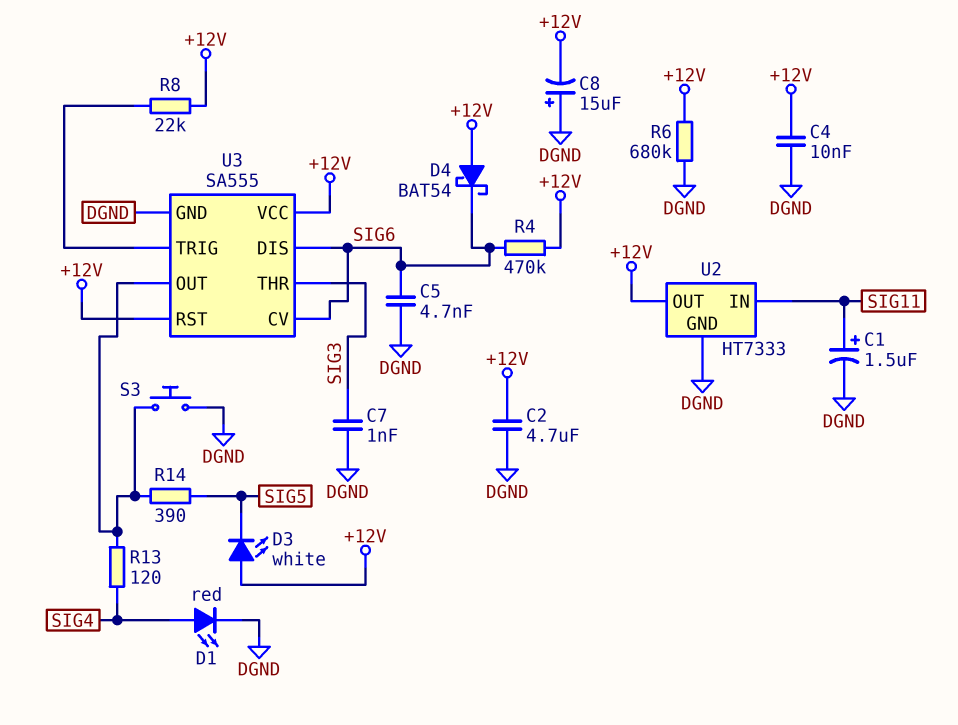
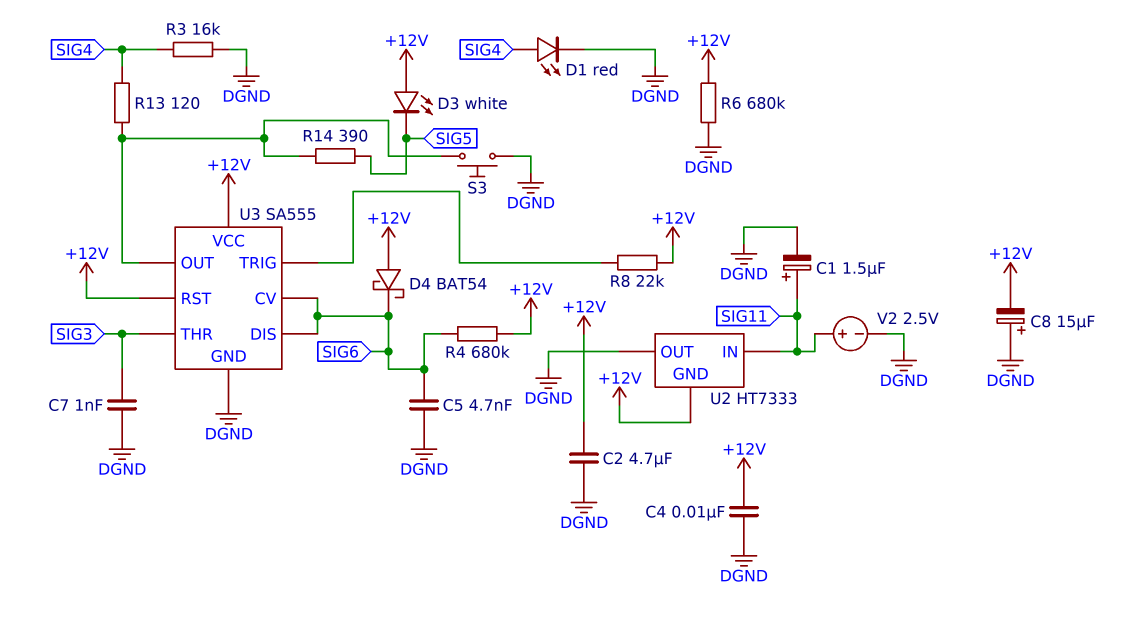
R3: none -> 16k (DGND, SIG4)
R4: 470k (+12V, SIG6) -> 680k (+12V, SIG6)
U2 pin GND: DGND -> +12V
U2 pin OUT: +12V -> DGND
V2: none -> 2.5V (plus SIG11, minus DGND)

